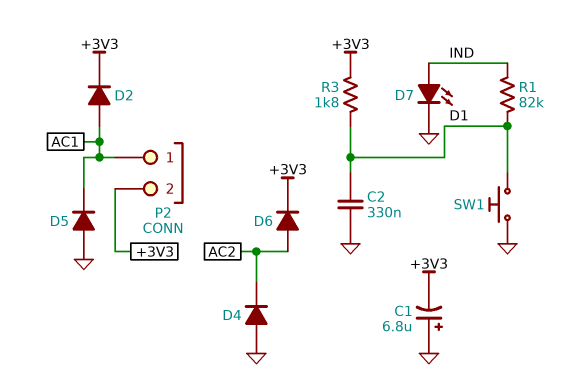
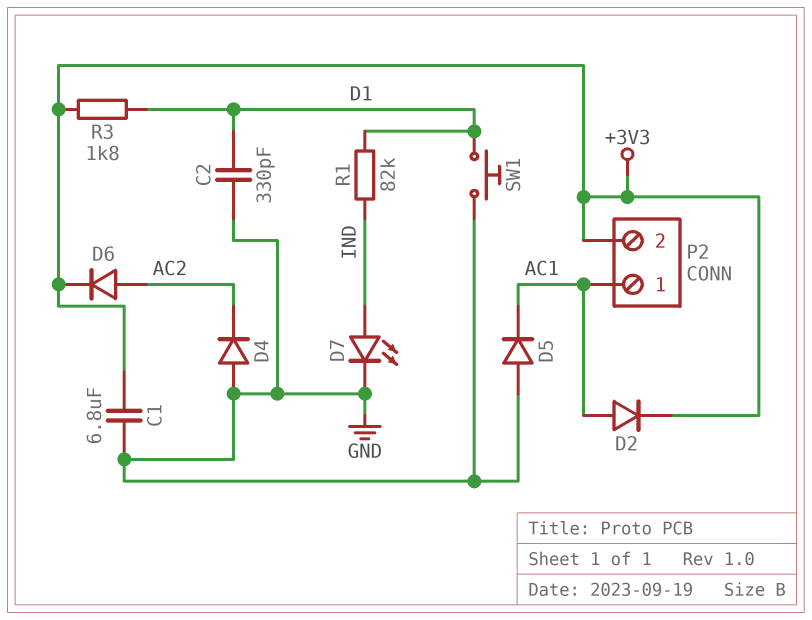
C1: 6.8uF (plus GND, minus +3V3) -> 6.8uF (+3V3, GND)
C2: 330nF (D1, GND) -> 330pF (D1, GND)

